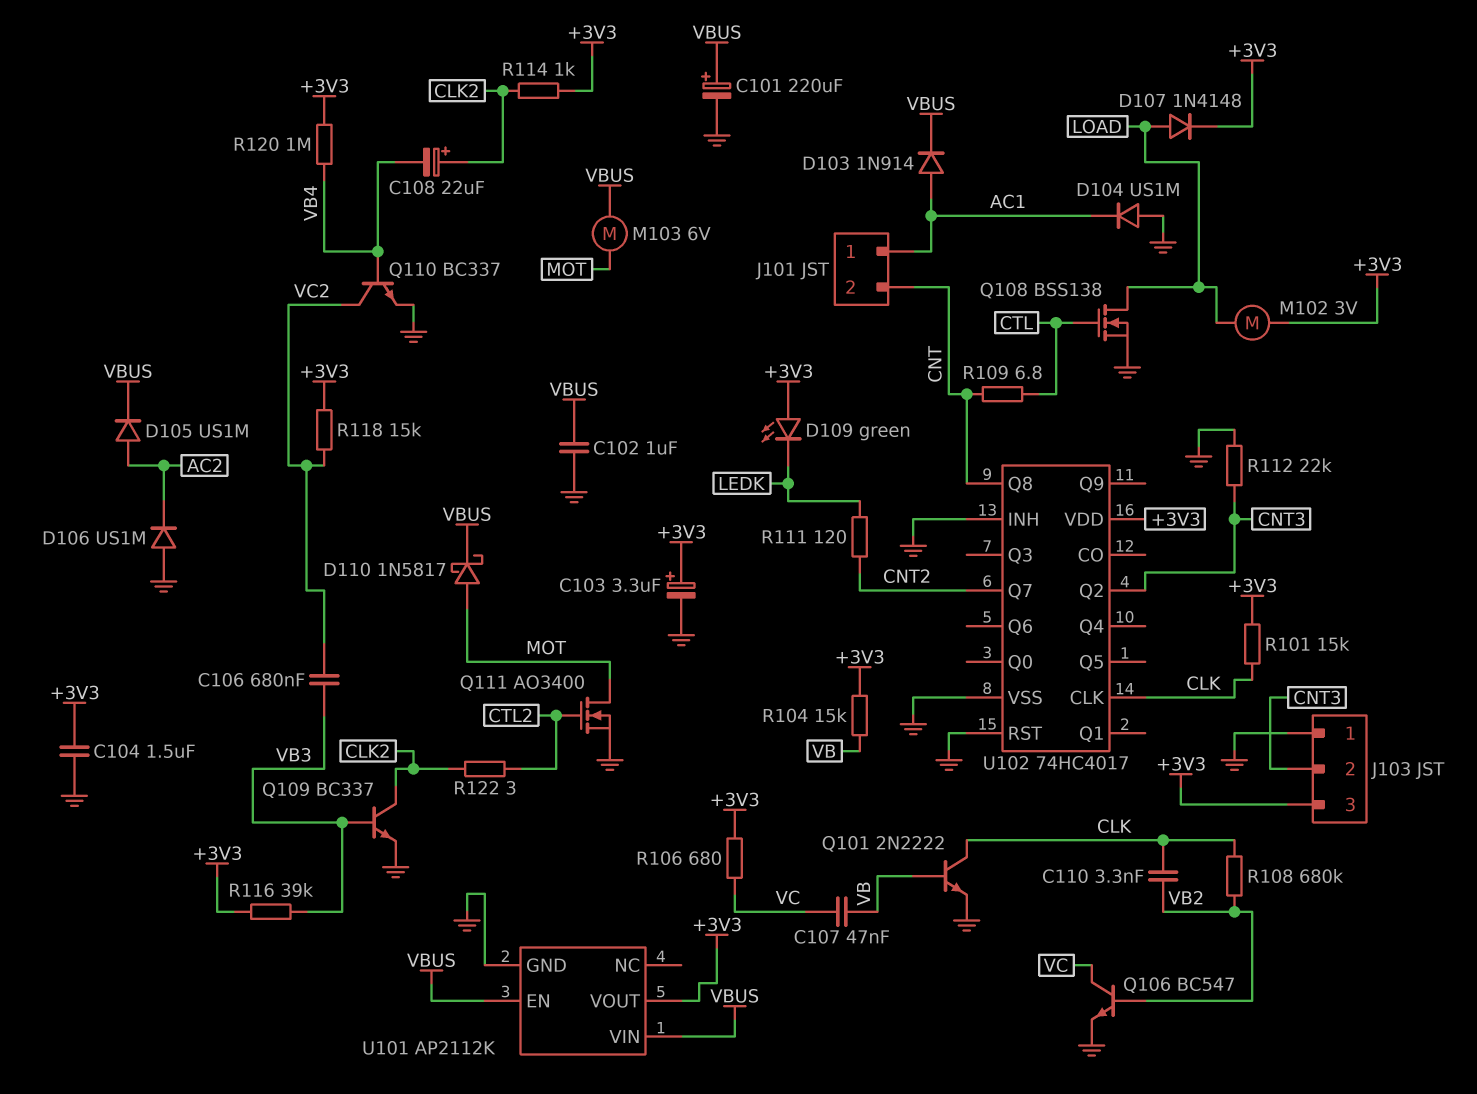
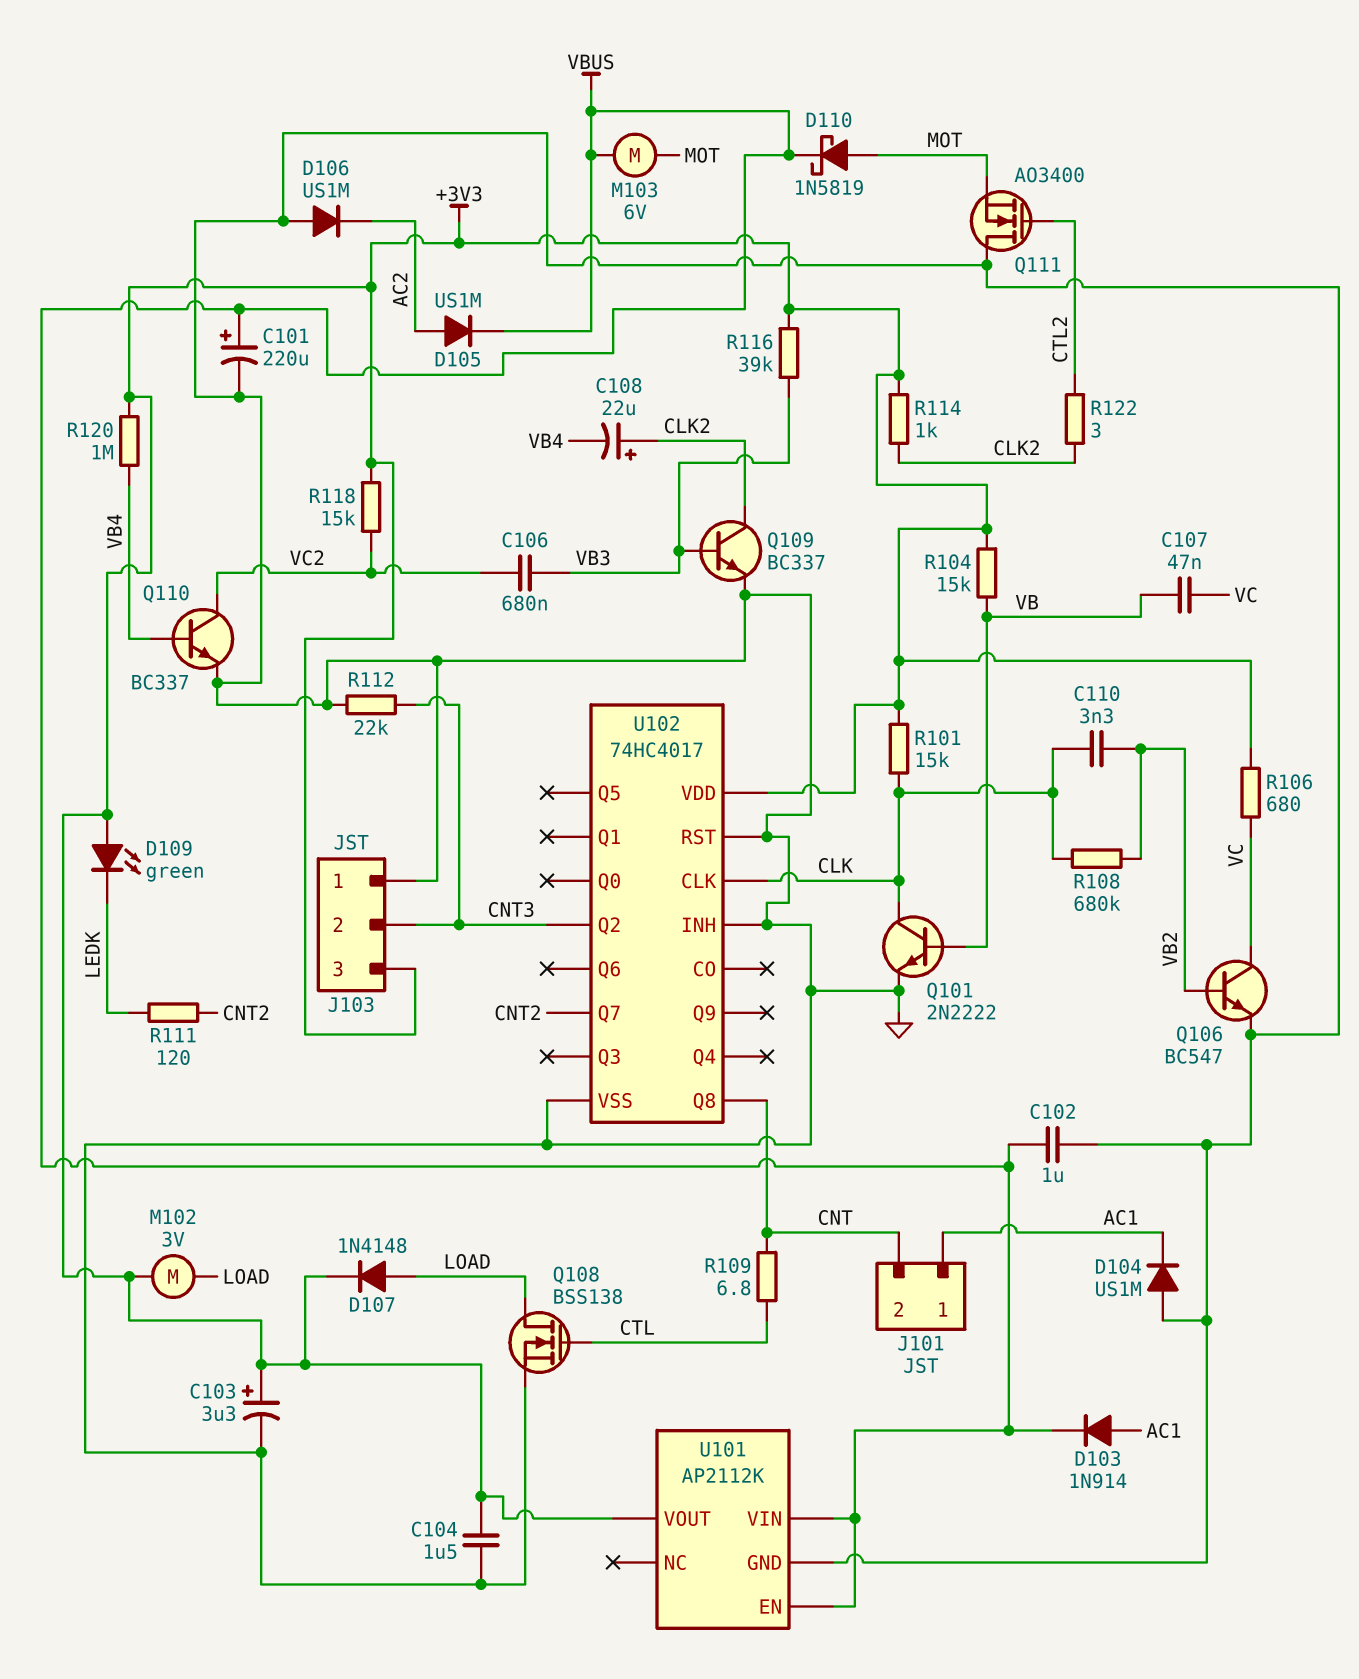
D110: schottky 1N5817 (A MOT, K VBUS) -> schottky 1N5819 (A MOT, K VBUS)
Q111: NMOS AO3400 (G CTL2, D MOT, S GND) -> NMOS AO3400 (G CTL2, D GND, S MOT)

